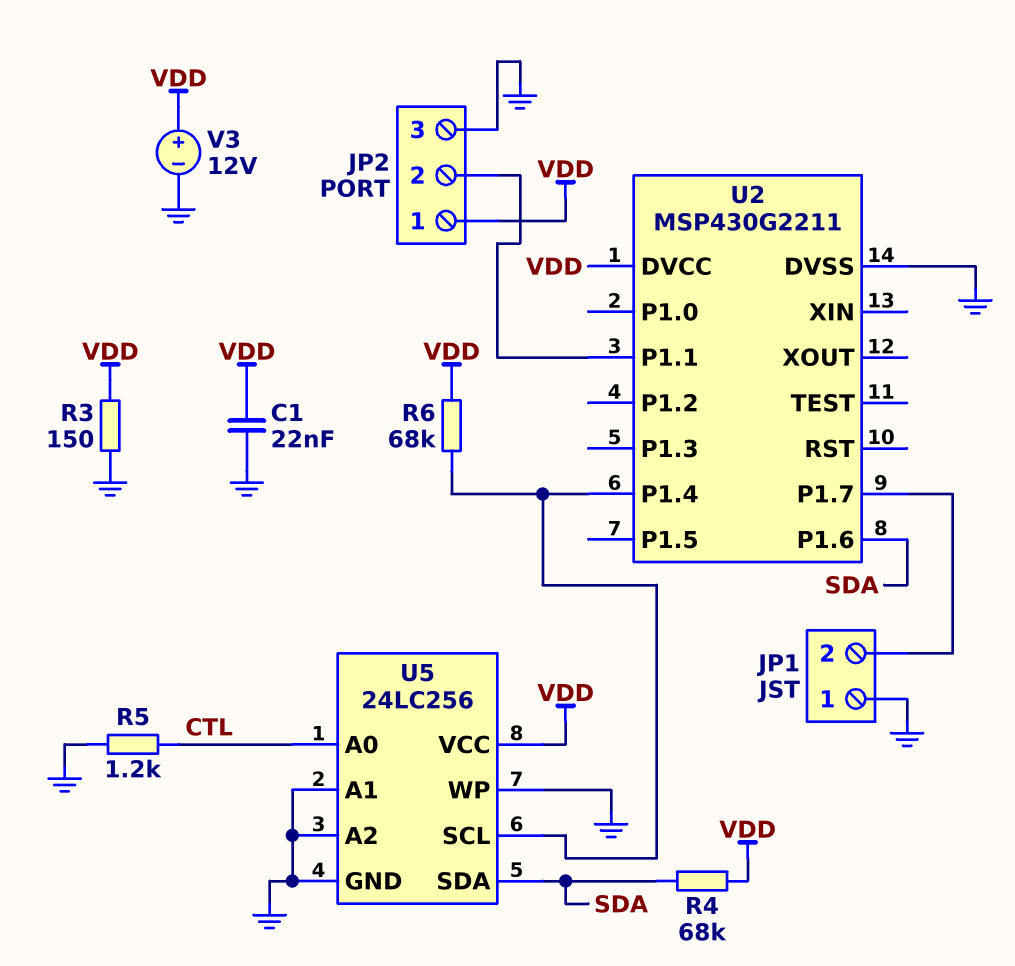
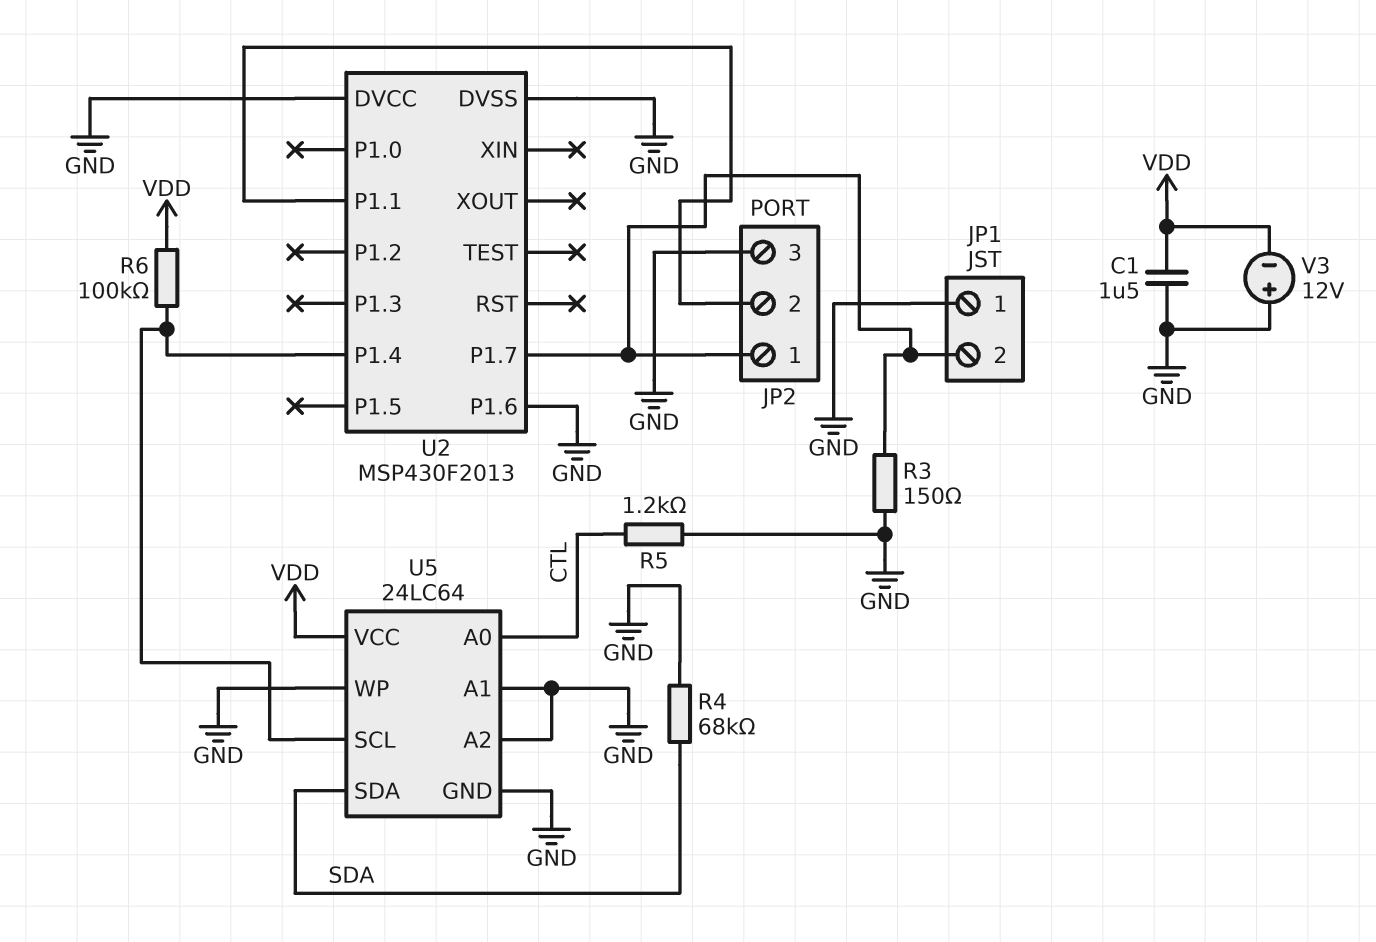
C1: 22nF (GND, VDD) -> 1.5uF (GND, VDD)
JP2 pin 1: VDD -> JP1/2
R3: 150 (GND, VDD) -> 150 (GND, JP1/2)
R4: 68k (SDA, VDD) -> 68k (GND, SDA)
R6: 68k (U2/P1.4, VDD) -> 100k (U2/P1.4, VDD)
U2: MSP430G2211 -> MSP430F2013
U2 pin DVCC: VDD -> GND
U2 pin P1.6: SDA -> GND
U5: 24LC256 -> 24LC64
V3: 12V (plus VDD, minus GND) -> 12V (plus GND, minus VDD)

